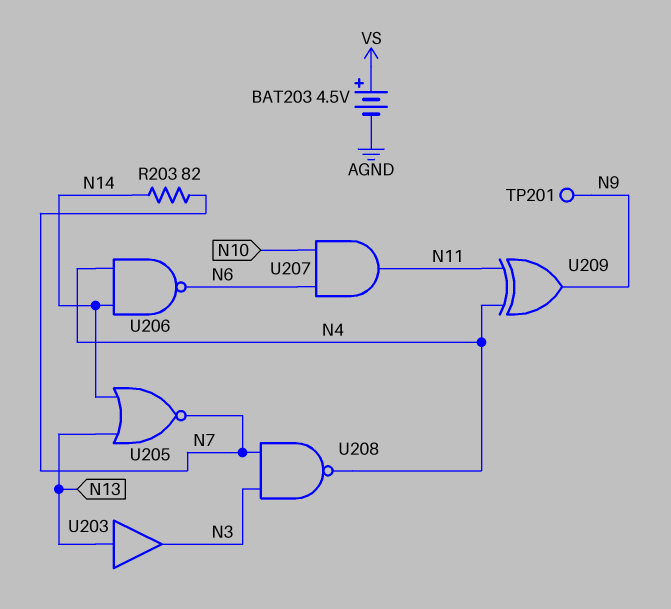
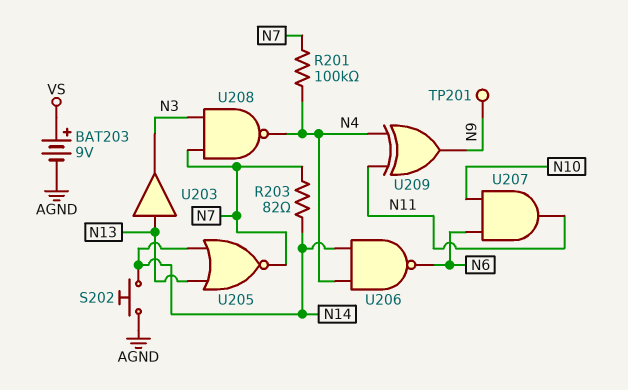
BAT203: 4.5V (plus VS, minus AGND) -> 9V (plus VS, minus AGND)
R201: none -> 100k (N4, N7)
S202: none -> button (AGND, N14)

